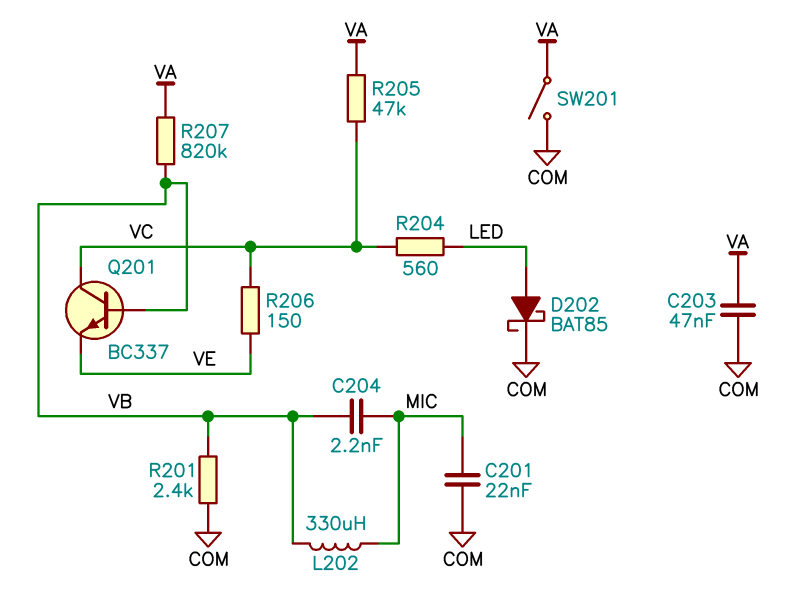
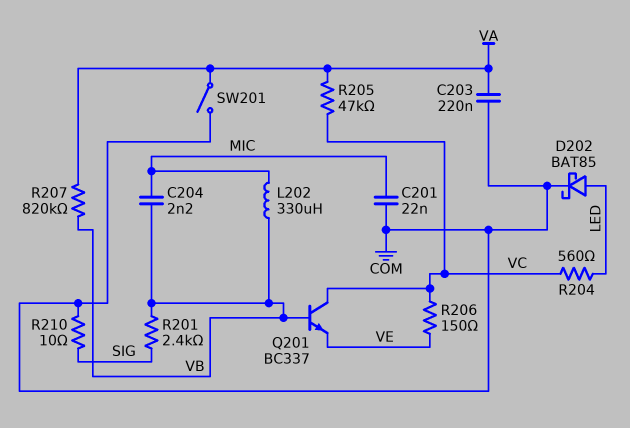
C203: 47nF (COM, VA) -> 220nF (COM, VA)
R201: 2.4k (COM, VB) -> 2.4k (SIG, VB)
R210: none -> 10 (COM, SIG)

